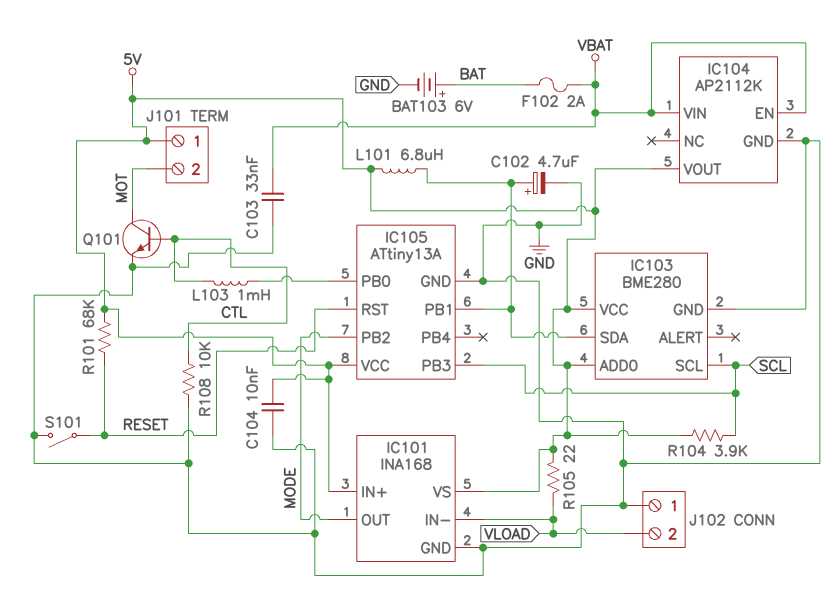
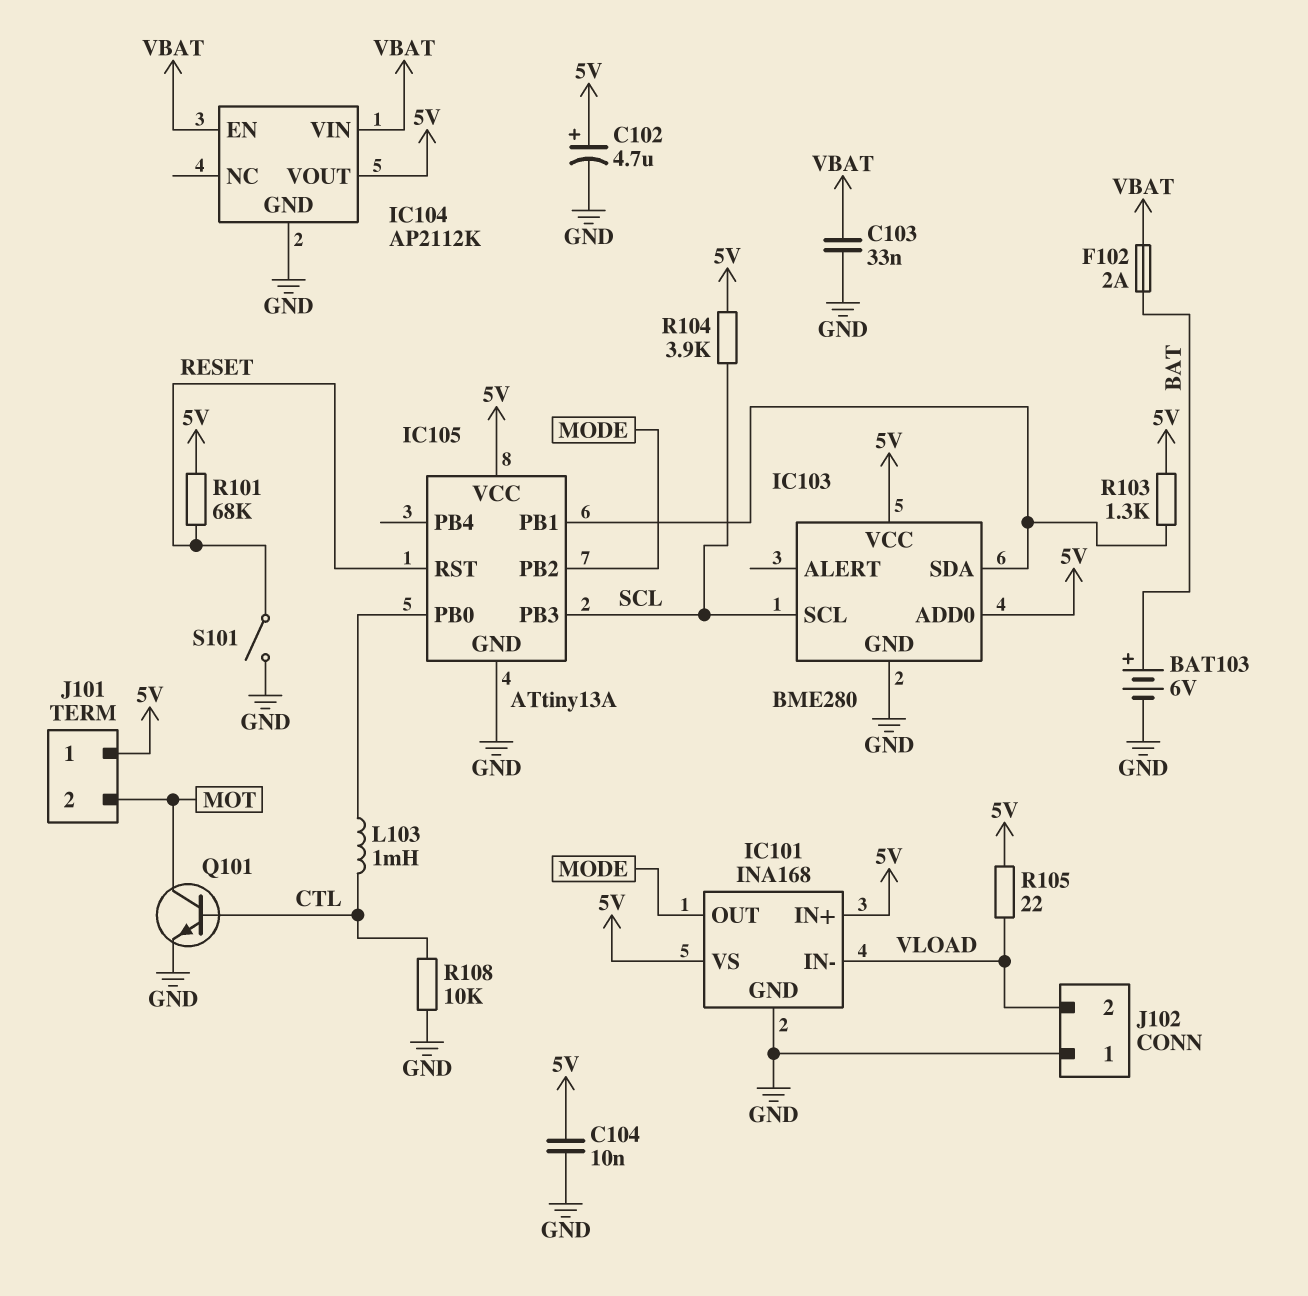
C102: 4.7uF (plus IC103/SDA, minus GND) -> 4.7uF (plus 5V, minus GND)
L101: 6.8uH (5V, IC103/SDA) -> none
R103: none -> 1.3k (5V, IC103/SDA)

